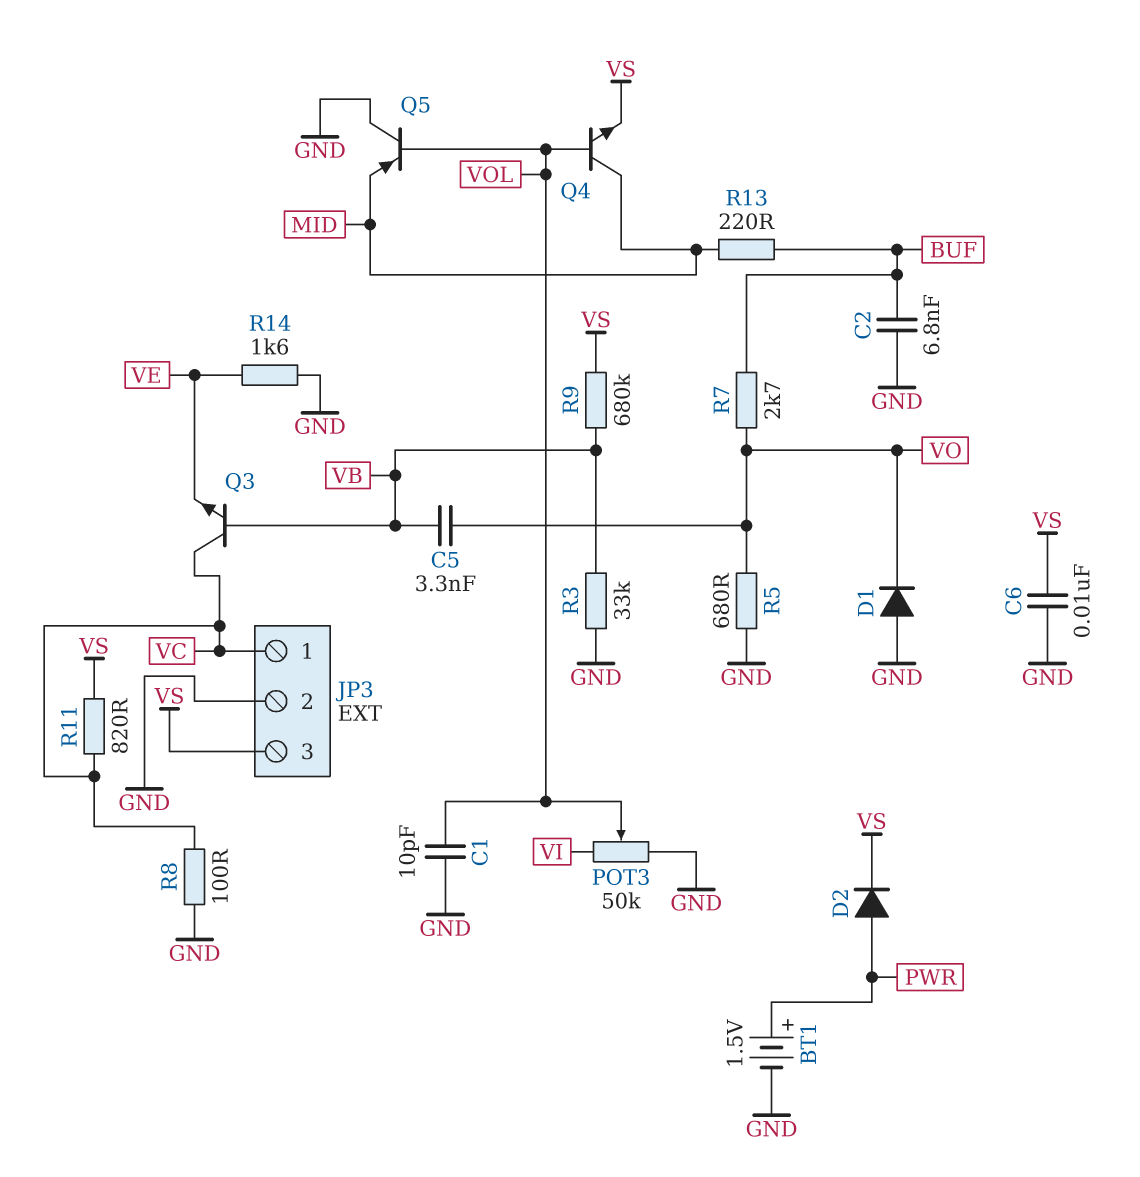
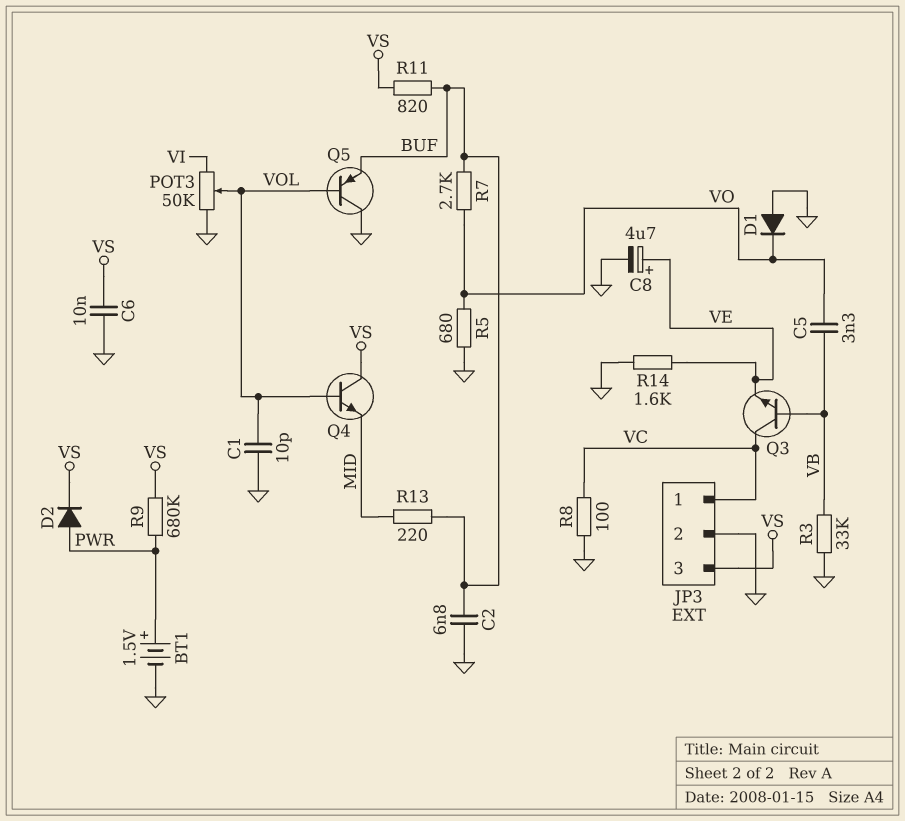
C8: none -> 4.7uF (plus VE, minus GND)
Q4: NPN (B VOL, C MID, E VS) -> NPN (B VOL, C VS, E MID)
Q5: PNP (B VOL, C GND, E MID) -> PNP (B VOL, C GND, E BUF)
R9: 680k (VB, VS) -> 680k (PWR, VS)
R11: 820 (VC, VS) -> 820 (BUF, VS)

